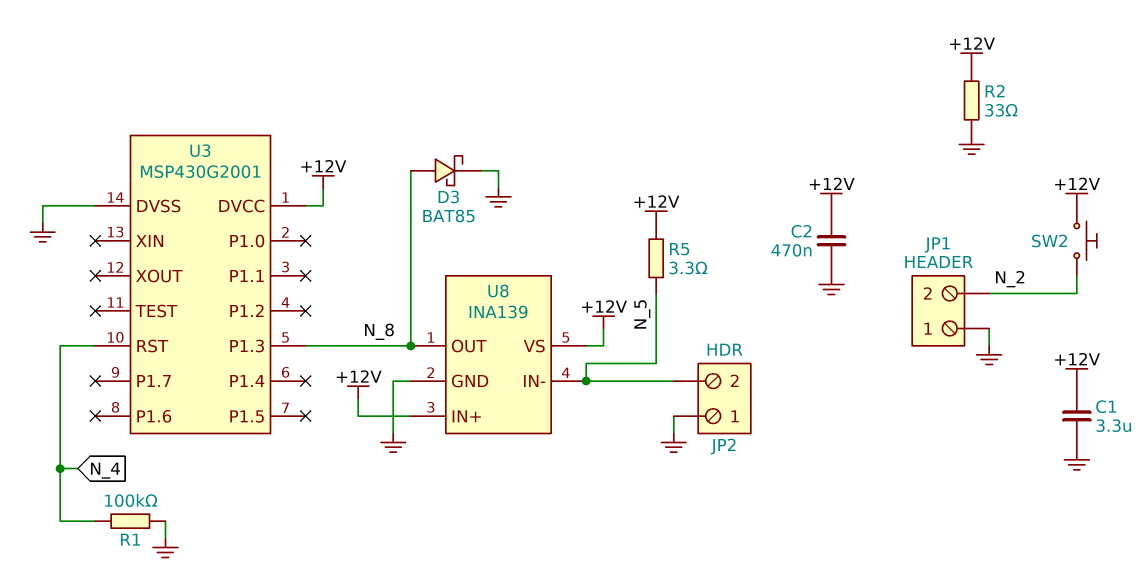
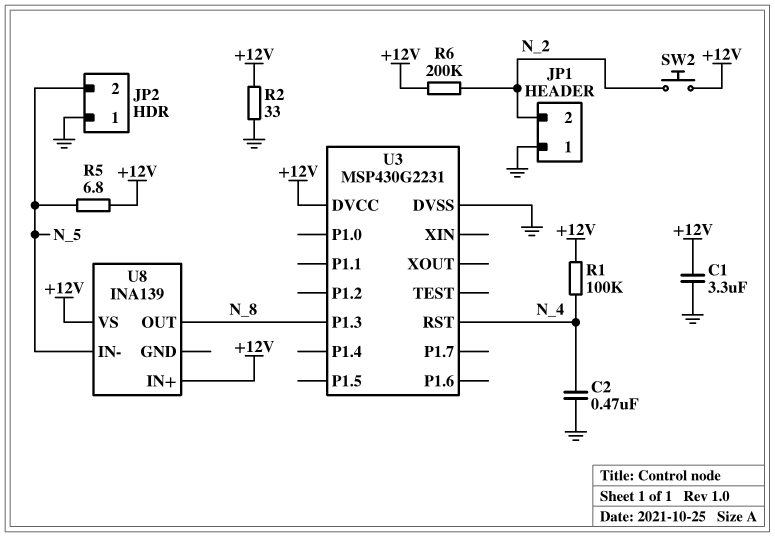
C2: 470nF (+12V, GND) -> 470nF (GND, N_4)
D3: schottky BAT85 (A N_8, K GND) -> none
R1: 100k (GND, N_4) -> 100k (+12V, N_4)
R5: 3.3 (+12V, N_5) -> 6.8 (+12V, N_5)
R6: none -> 200k (+12V, N_2)
U3: MSP430G2001 -> MSP430G2231
U8 pin GND: GND -> none

